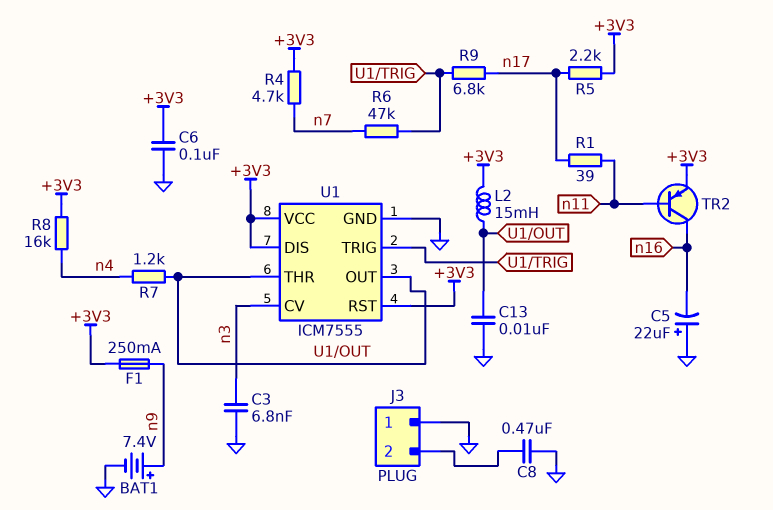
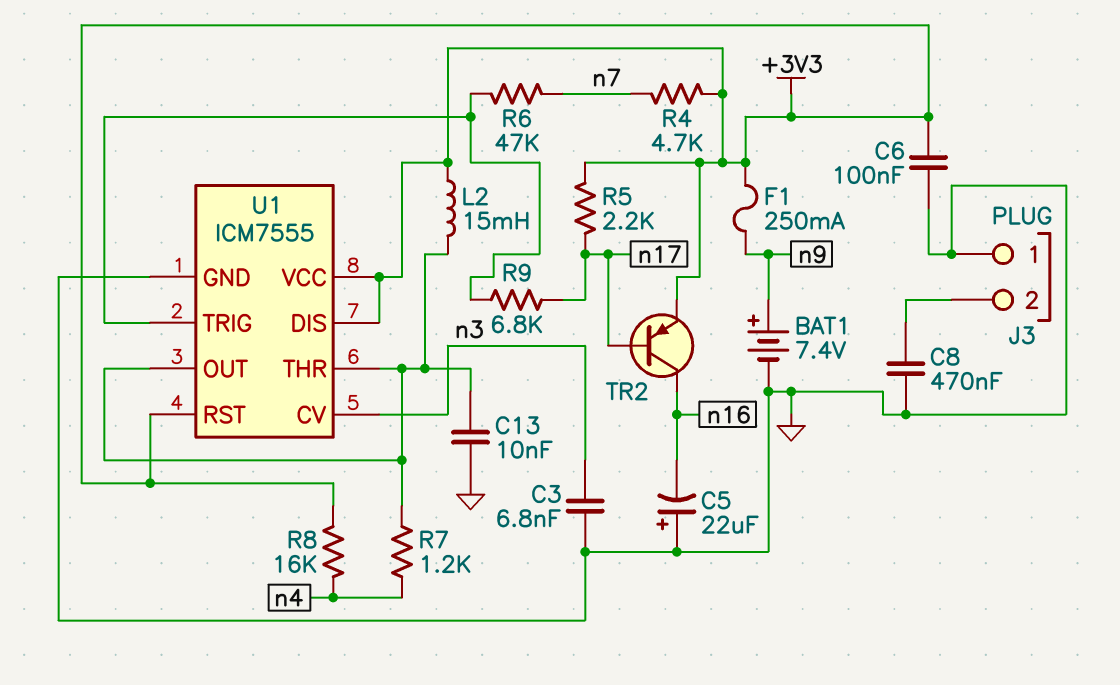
R1: 39 (n11, n17) -> none
TR2: PNP (B n11, C n16, E +3V3) -> PNP (B n17, C n16, E +3V3)

